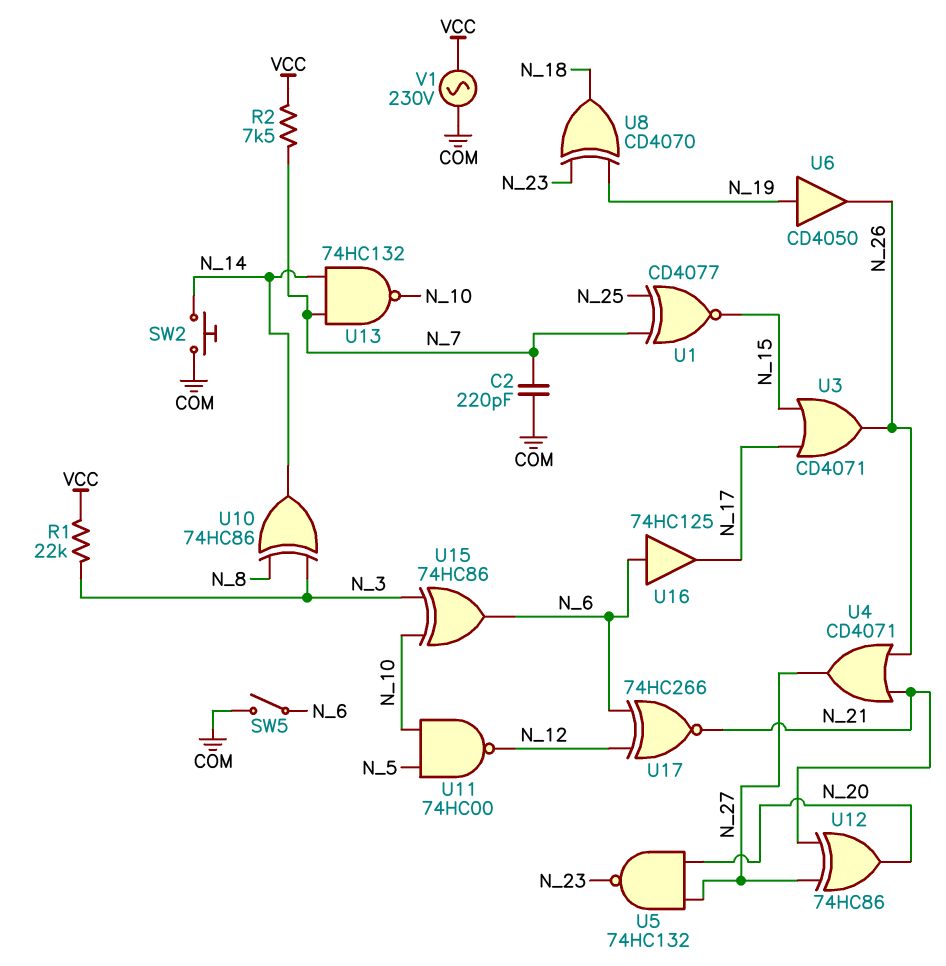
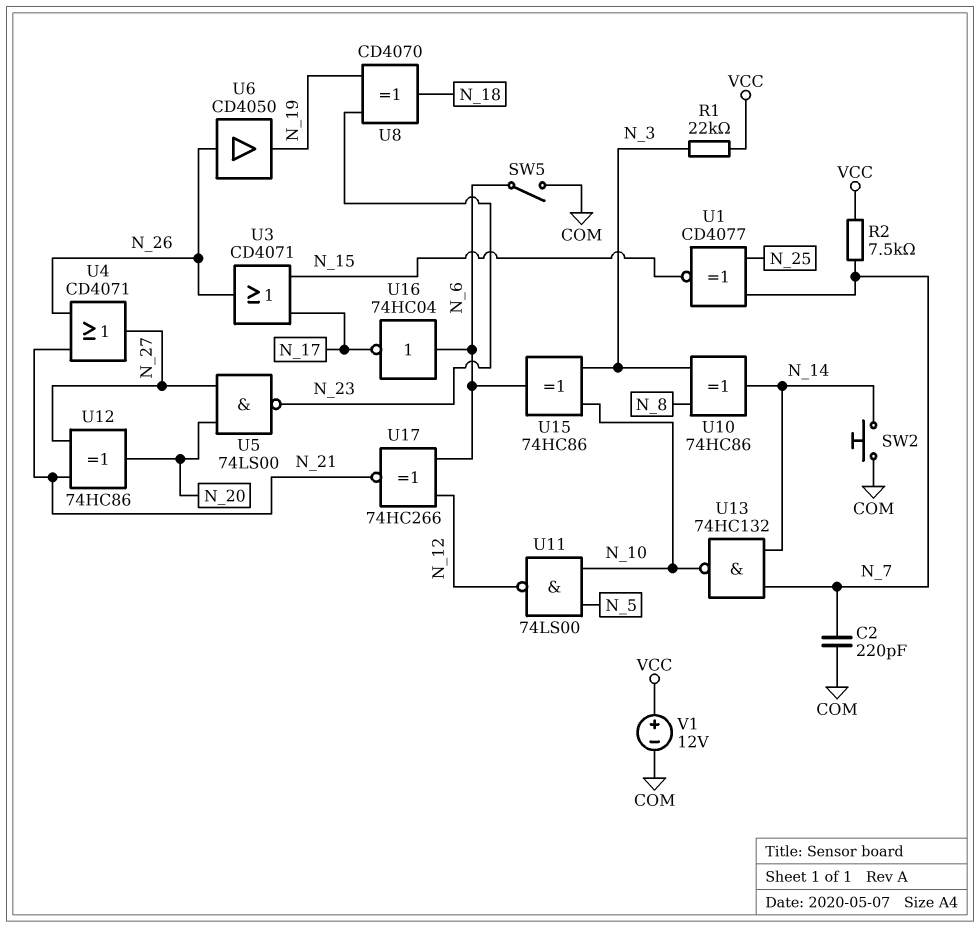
U5: NAND 74HC132 (in N_20, in N_27, out N_23) -> NAND 74LS00 (in N_20, in N_27, out N_23)
U6: buffer CD4050 (in N_19, out N_26) -> buffer CD4050 (in N_26, out N_19)
U11: NAND 74HC00 (in N_5, in N_10, out N_12) -> NAND 74LS00 (in N_5, in N_10, out N_12)
U16: buffer 74HC125 (in N_6, out N_17) -> NOT 74HC04 (in N_6, out N_17)
V1: AC 230V (COM, VCC) -> 12V (plus VCC, minus COM)

